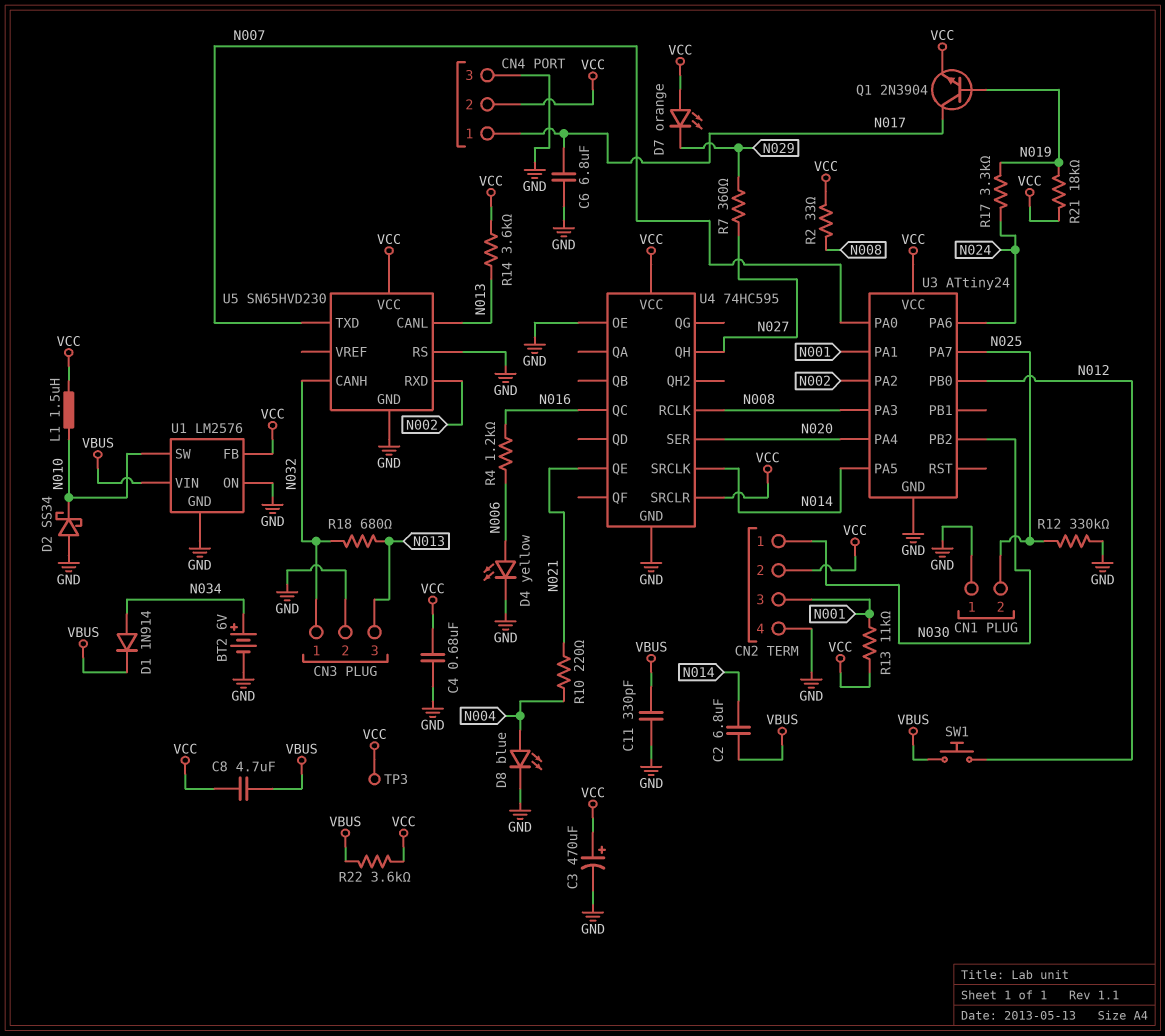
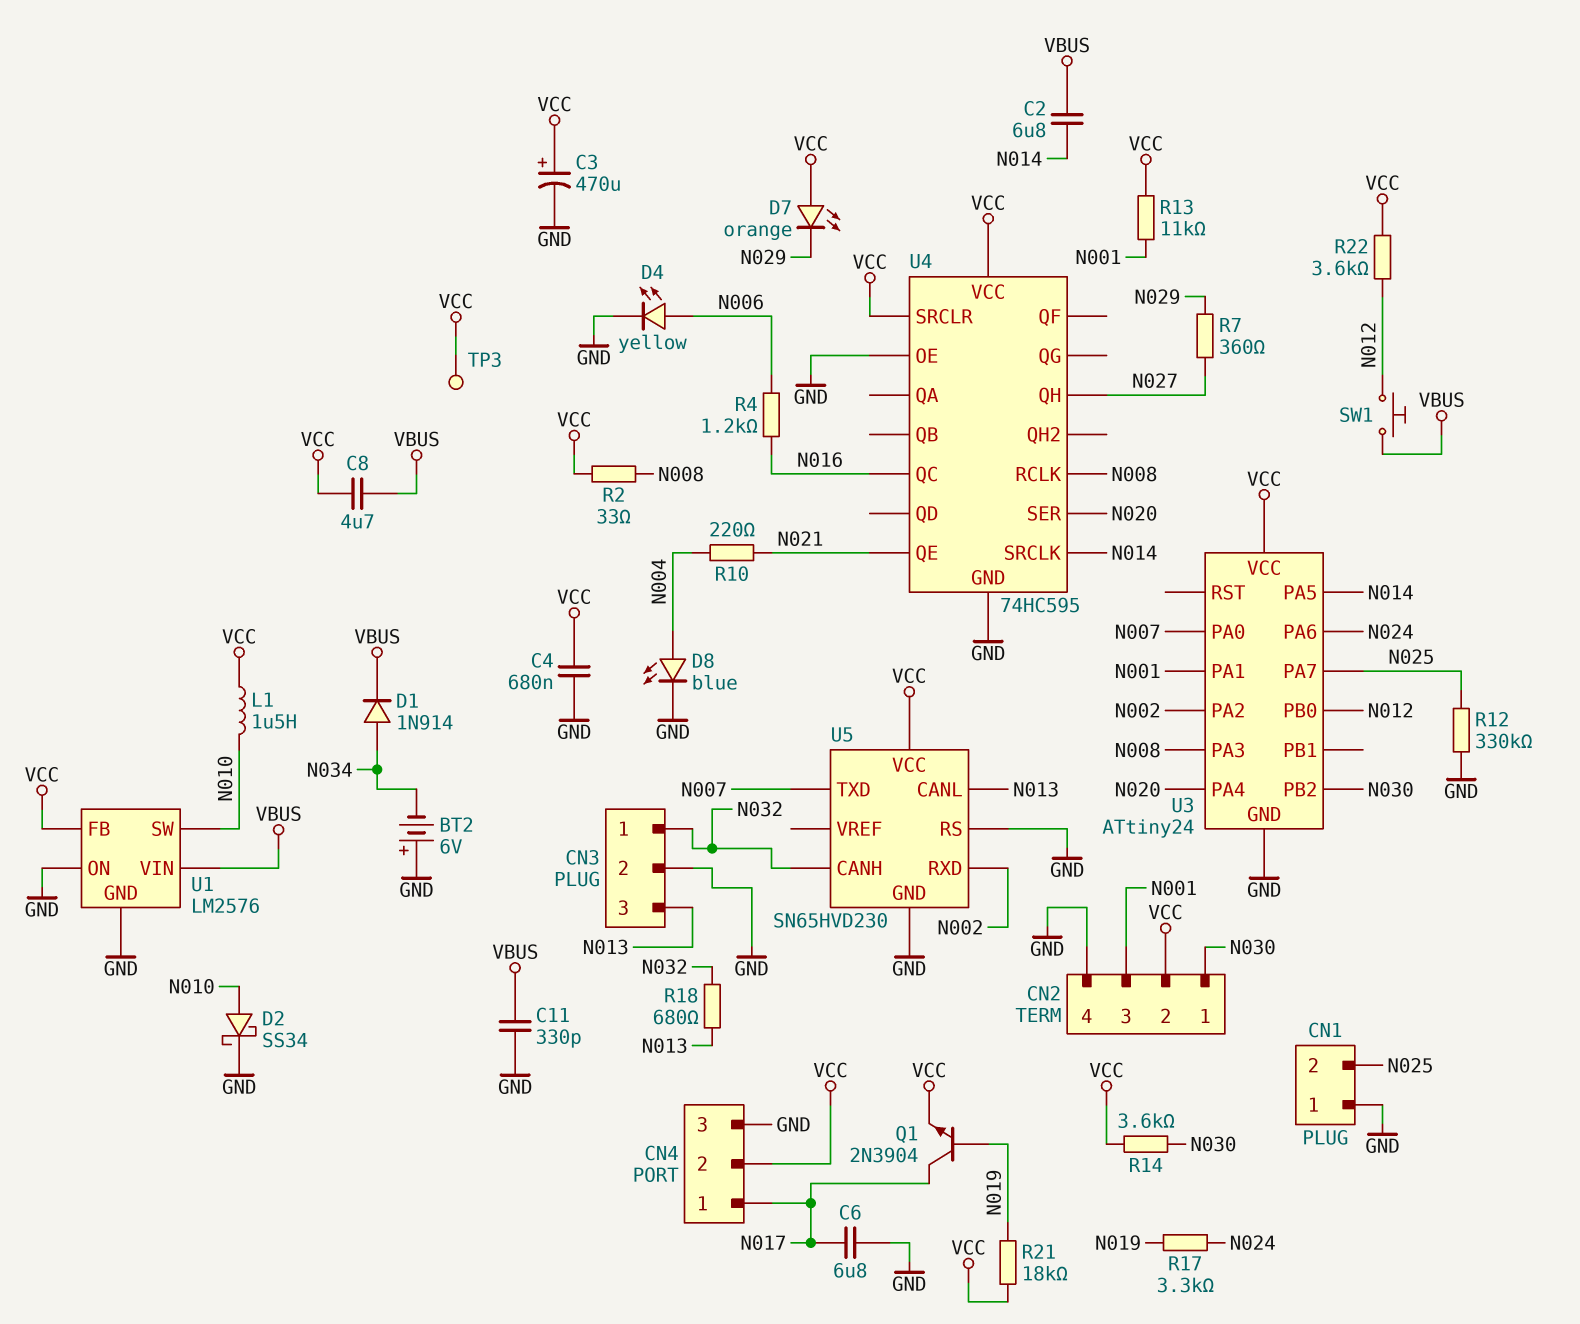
BT2: 6V (plus N034, minus GND) -> 6V (plus GND, minus N034)
D2: schottky SS34 (A GND, K N010) -> schottky SS34 (A N010, K GND)
R14: 3.6k (N013, VCC) -> 3.6k (N030, VCC)
R22: 3.6k (VBUS, VCC) -> 3.6k (N012, VCC)

